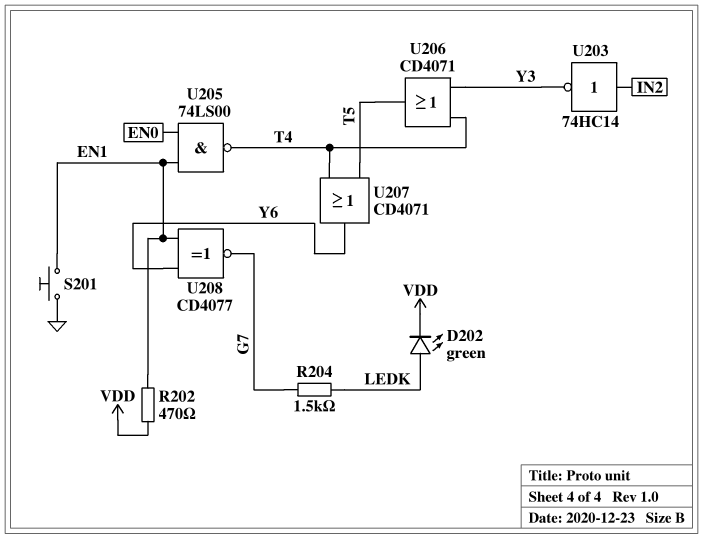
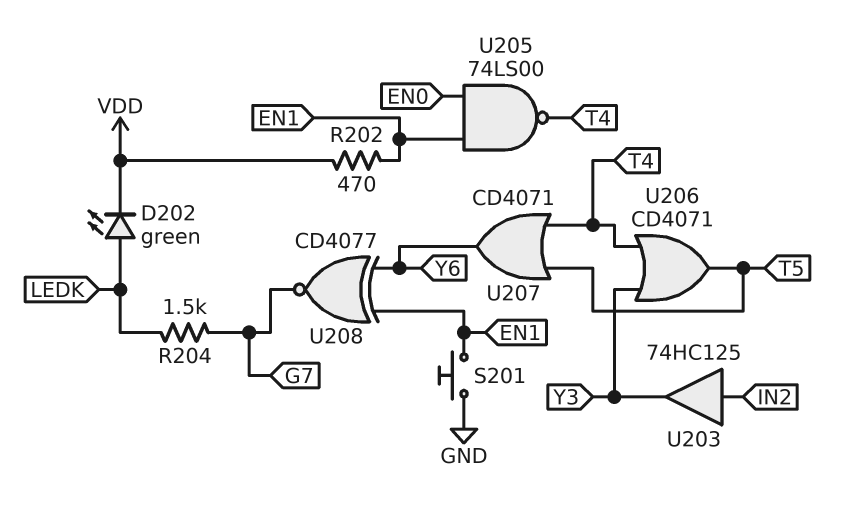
U203: NOT 74HC14 (in IN2, out Y3) -> buffer 74HC125 (in IN2, out Y3)

